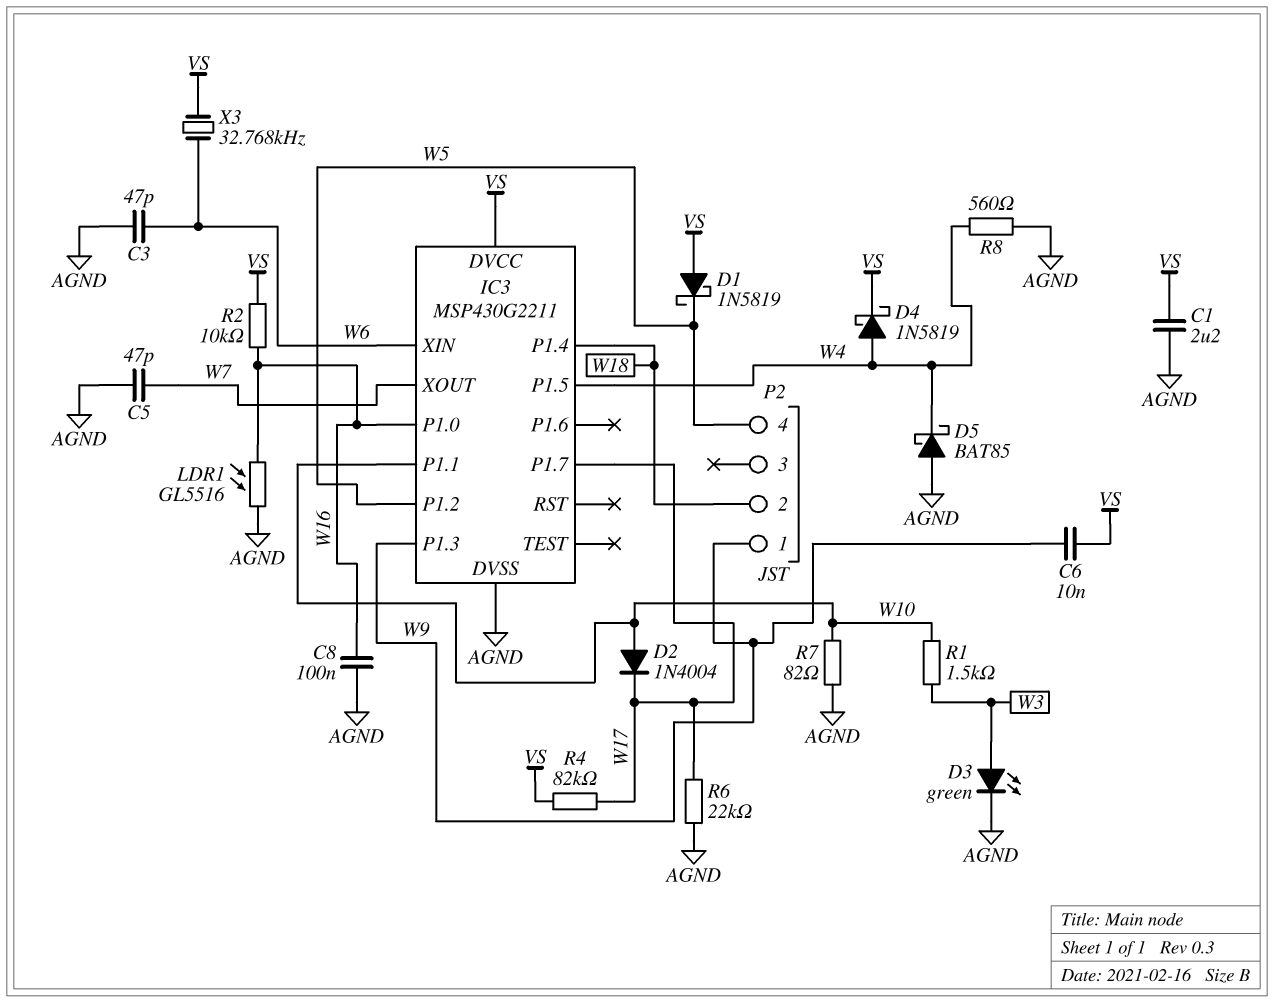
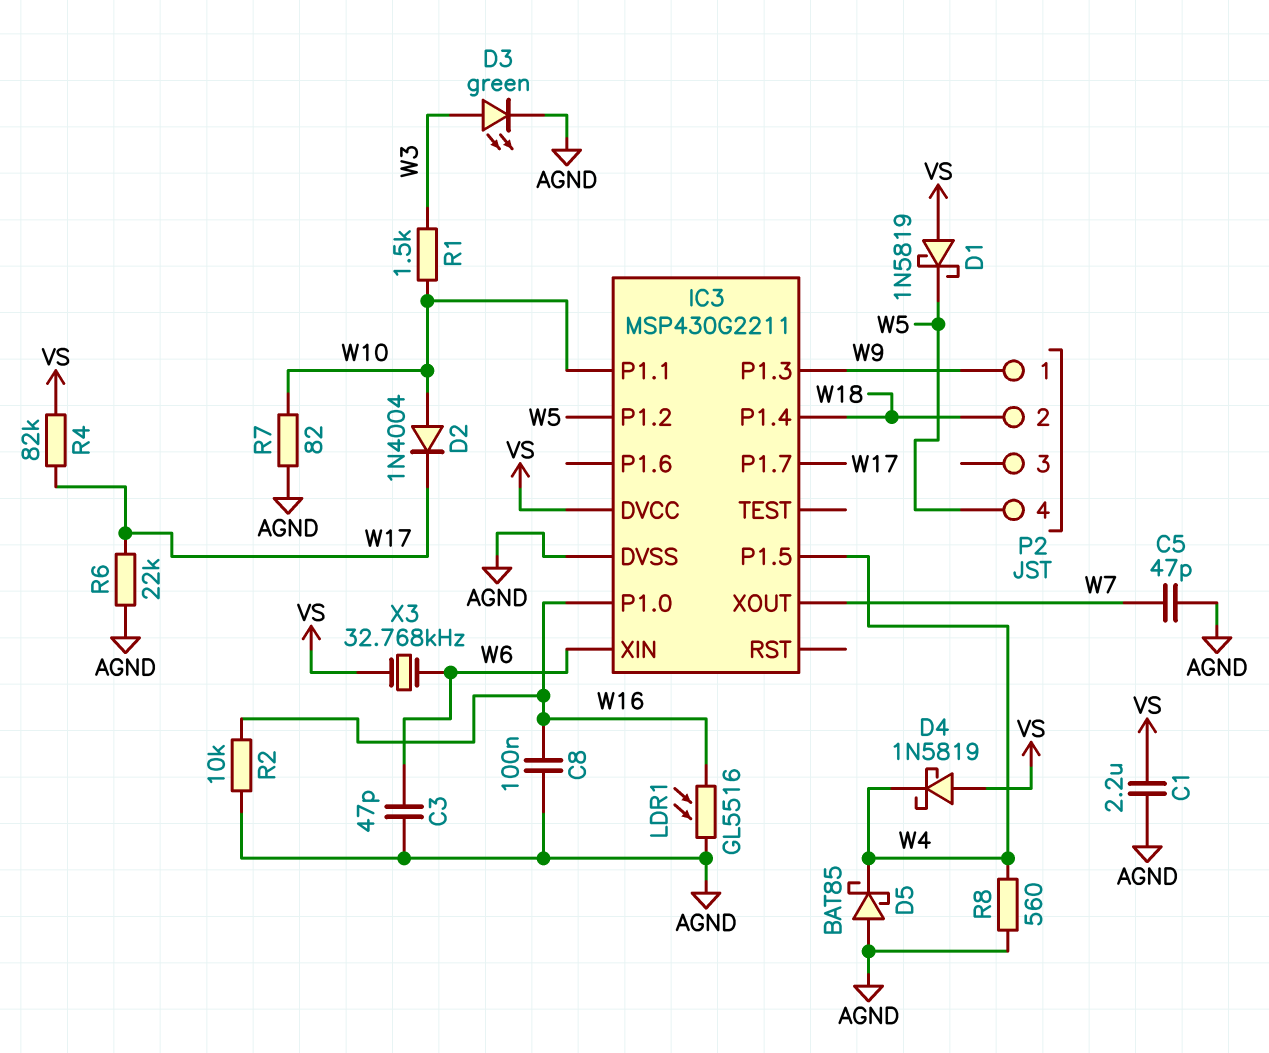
C6: 10nF (VS, W9) -> none
D4: schottky 1N5819 (A W4, K VS) -> schottky 1N5819 (A VS, K W4)
R2: 10k (VS, W16) -> 10k (AGND, W16)

